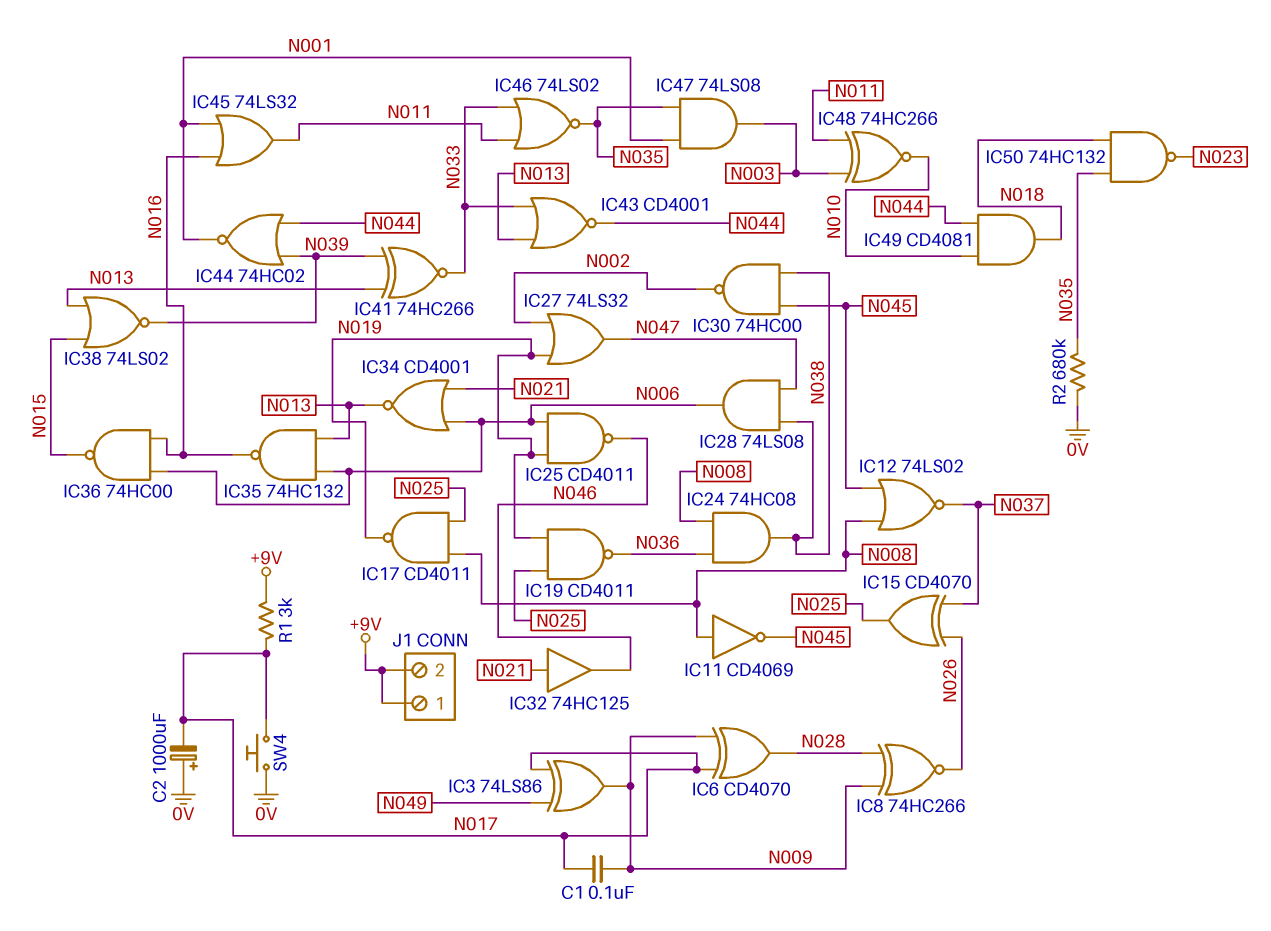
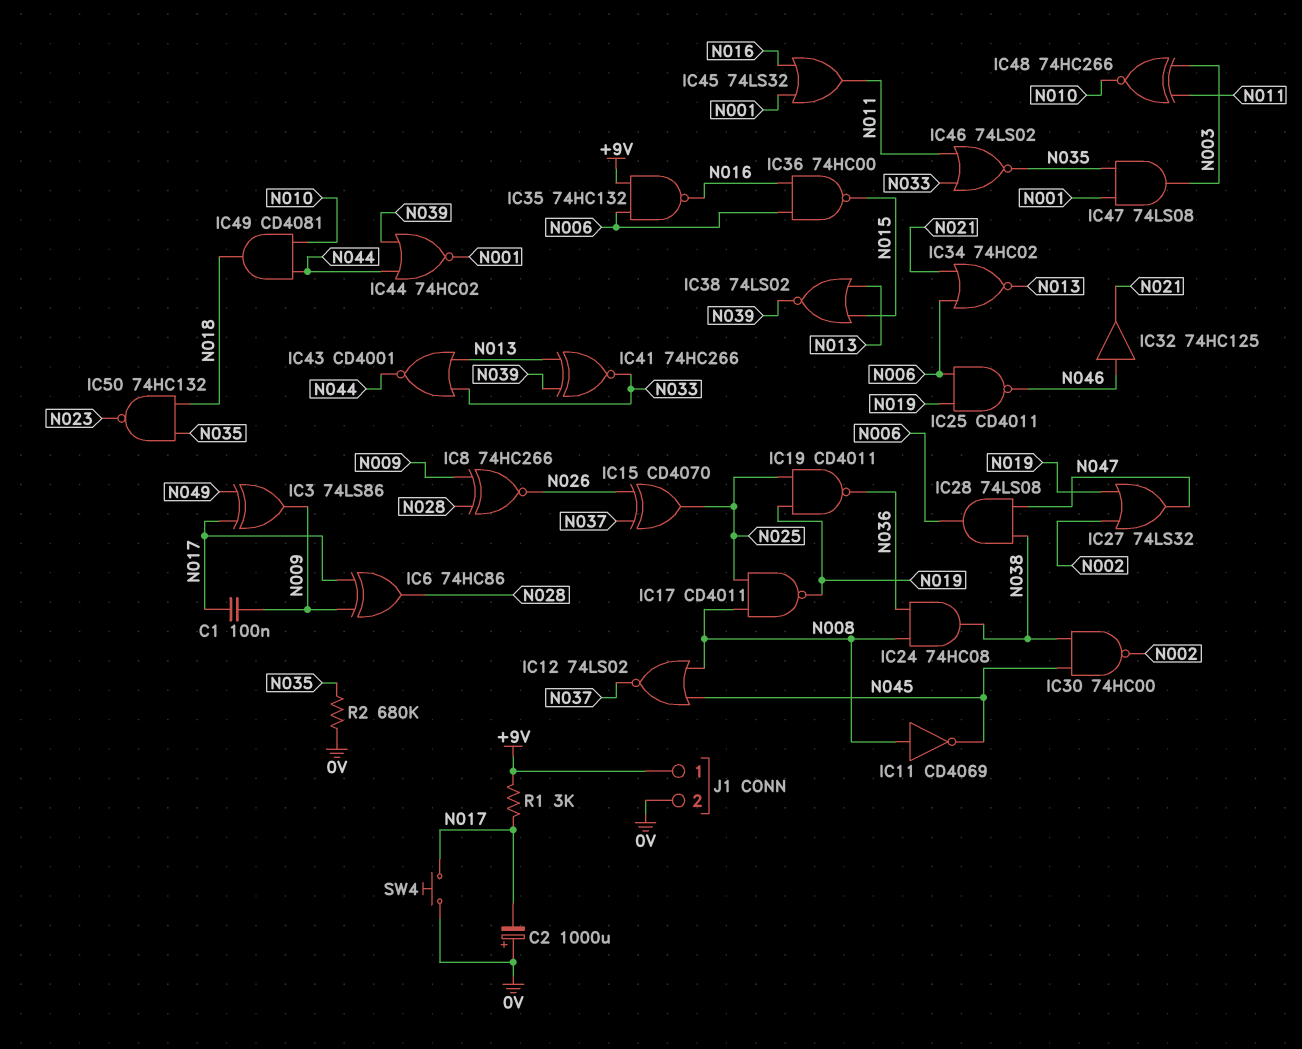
IC6: XOR CD4070 (in N009, in N017, out N028) -> XOR 74HC86 (in N009, in N017, out N028)
IC32: buffer 74HC125 (in N021, out N046) -> buffer 74HC125 (in N046, out N021)
IC34: NOR CD4001 (in N006, in N021, out N013) -> NOR 74HC02 (in N006, in N021, out N013)
IC35: NAND 74HC132 (in N006, in N013, out N016) -> NAND 74HC132 (in +9V, in N006, out N016)
J1 pin 2: +9V -> 0V

